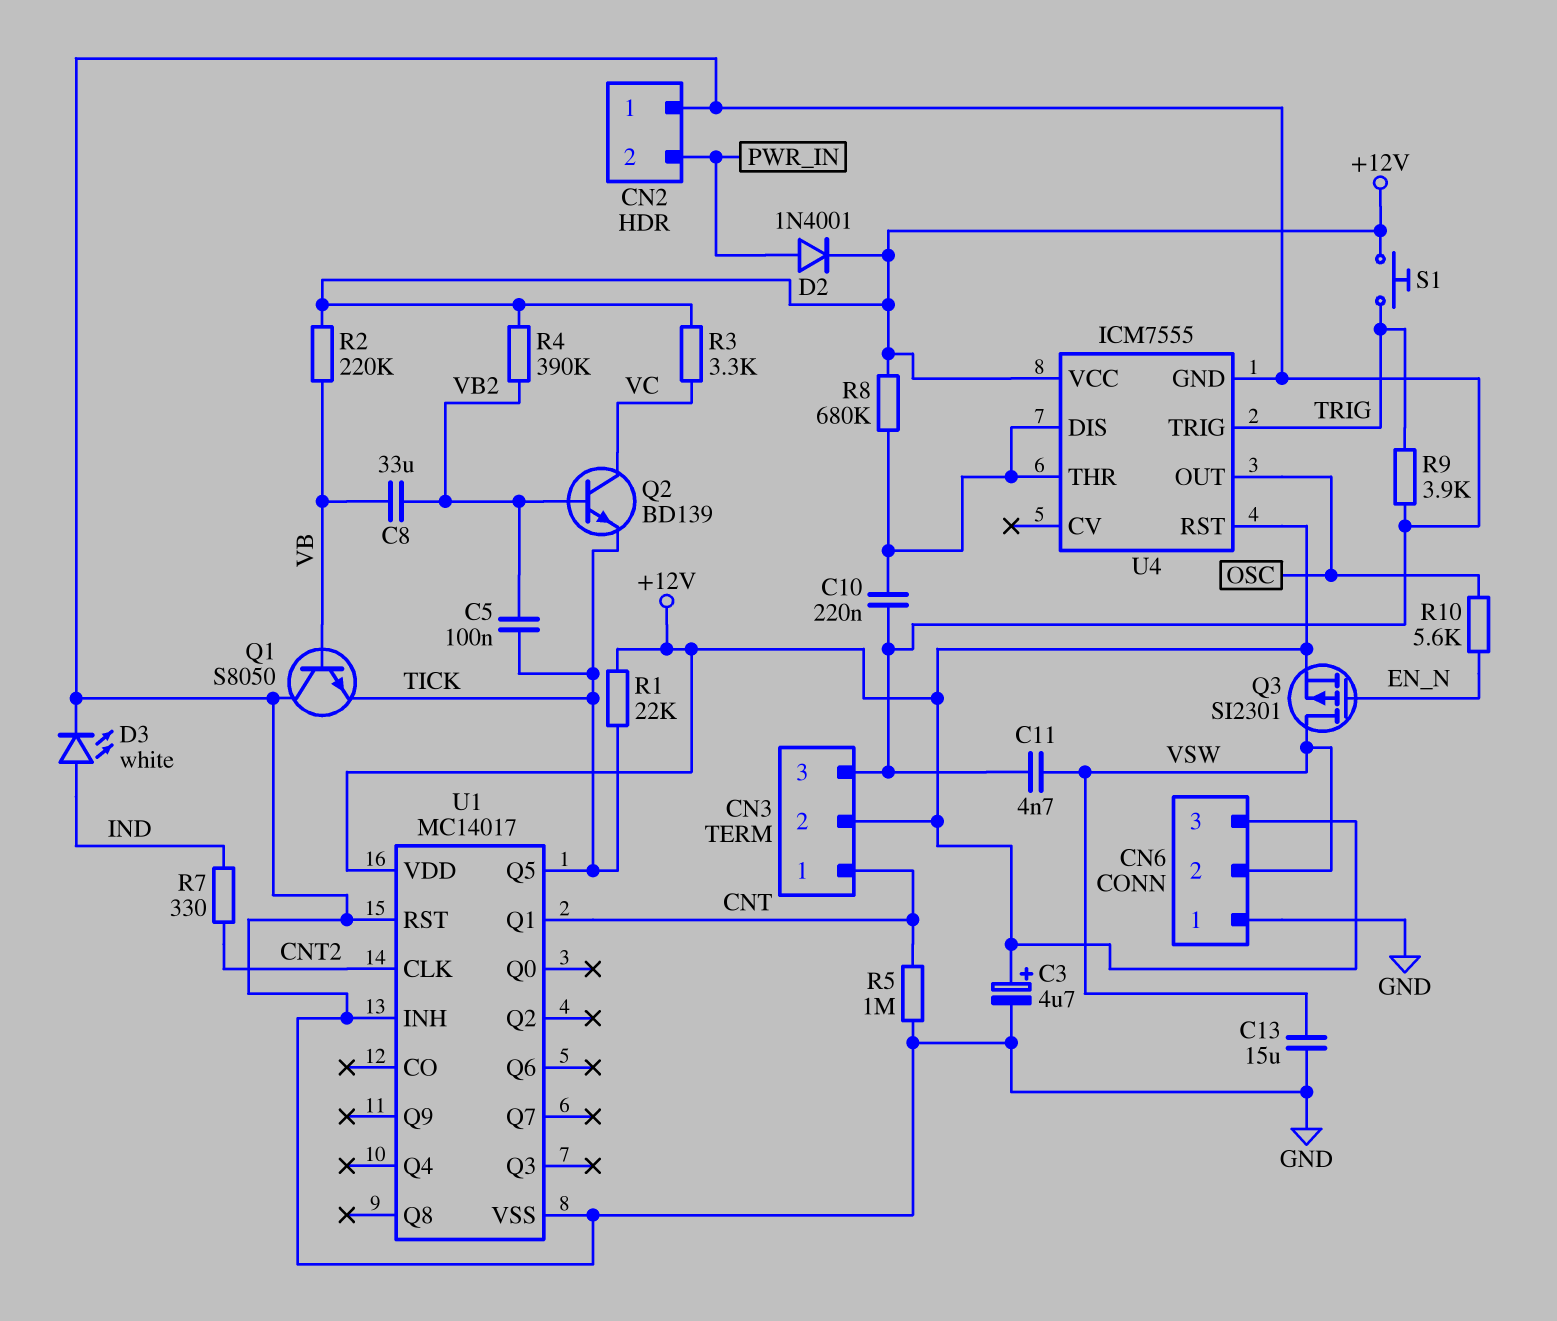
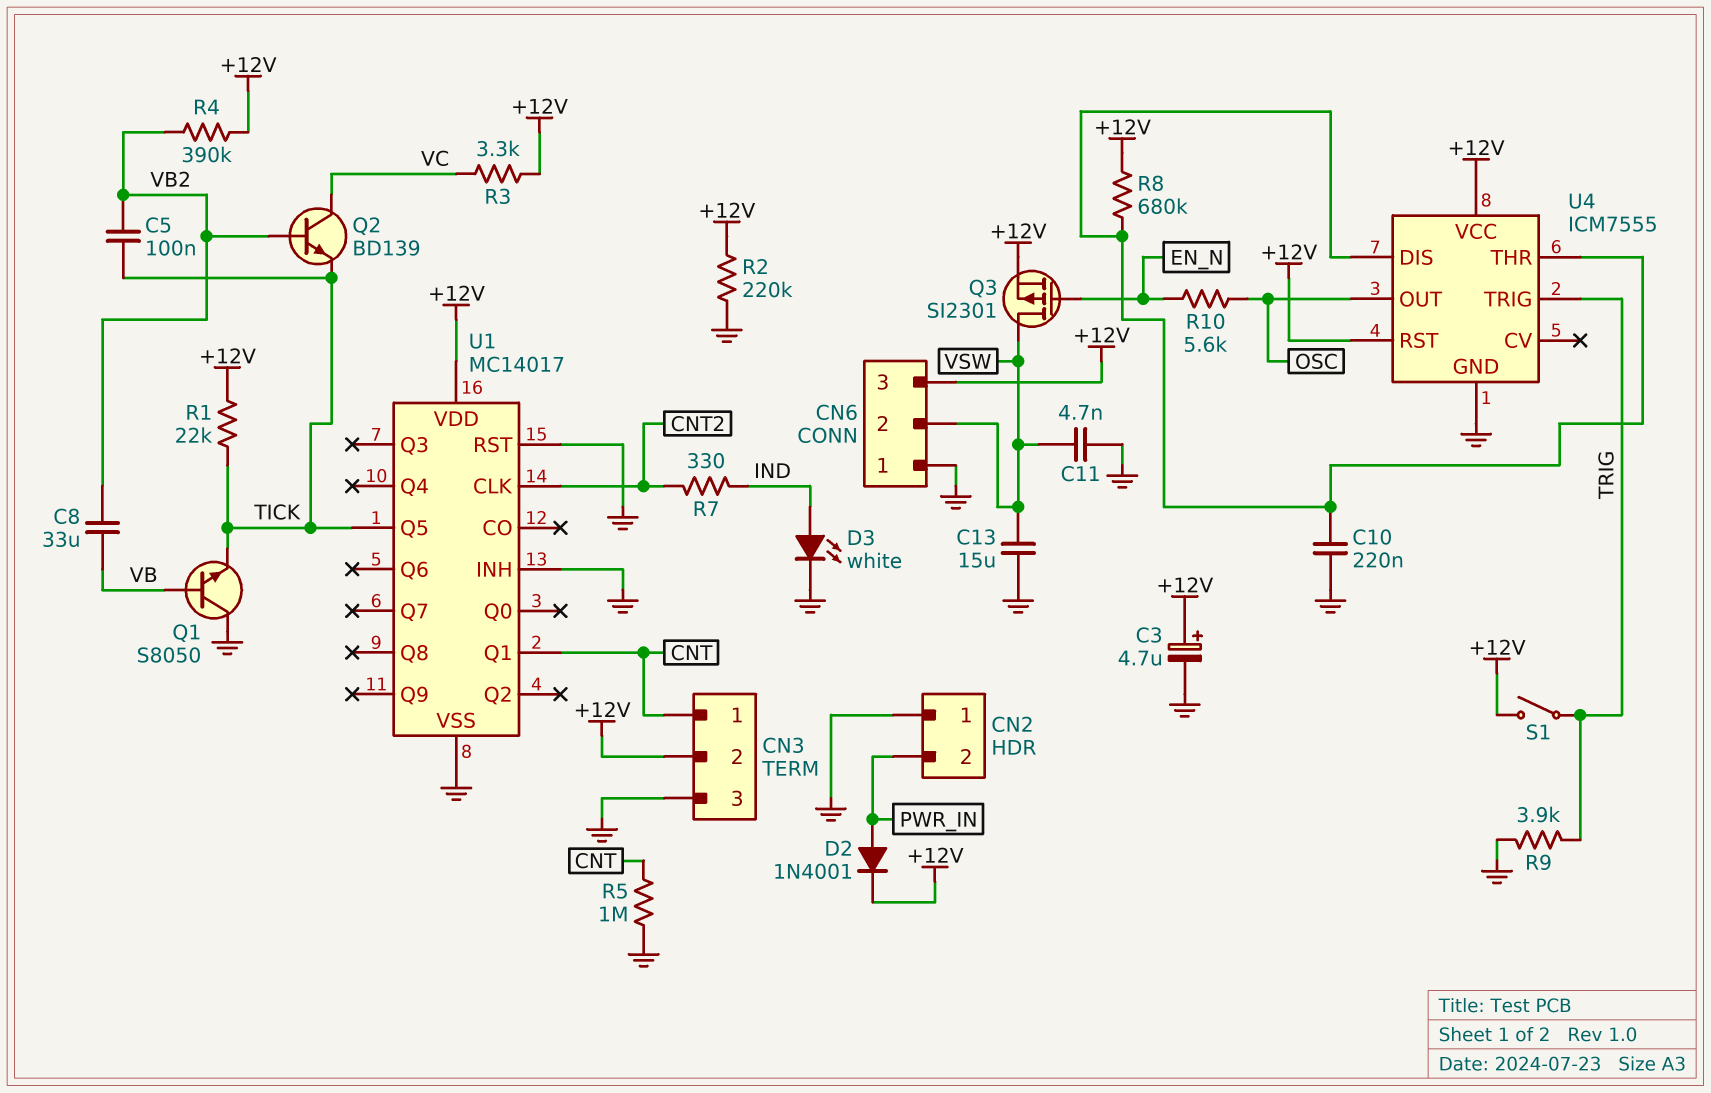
R2: 220k (+12V, VB) -> 220k (+12V, GND)
S1: button (+12V, TRIG) -> switch (+12V, TRIG)

